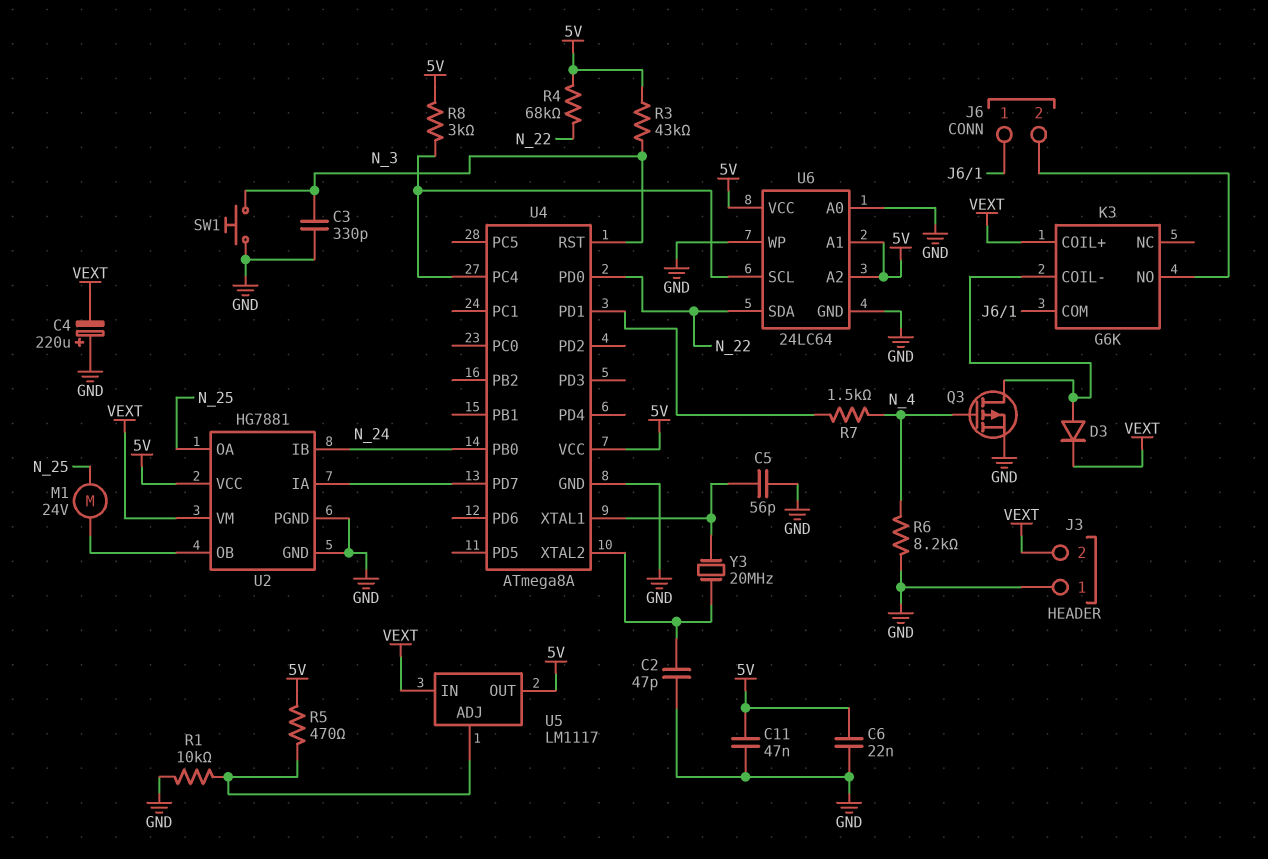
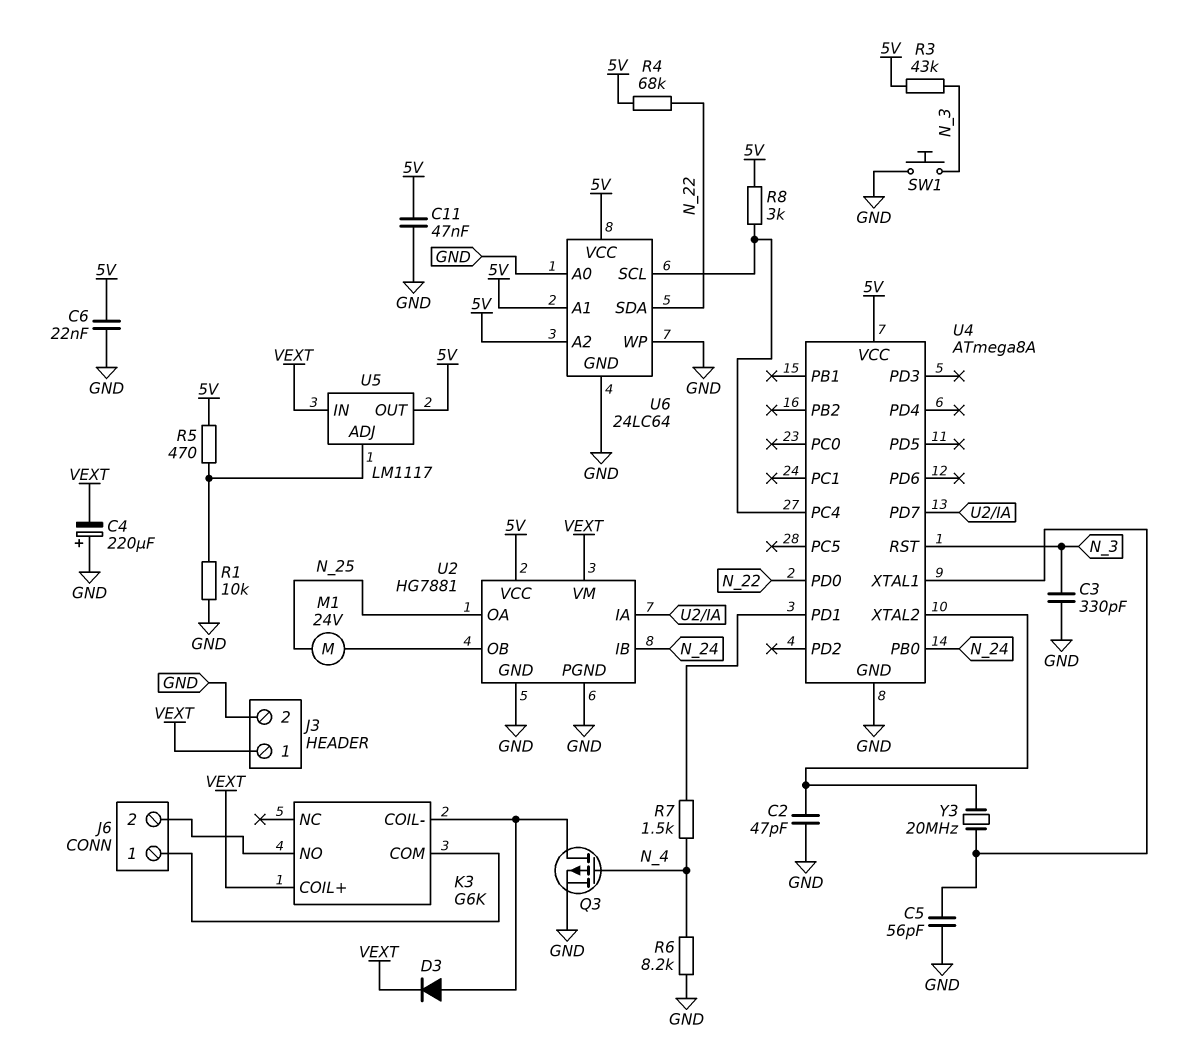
J3 pin 1: GND -> VEXT
J3 pin 2: VEXT -> GND

